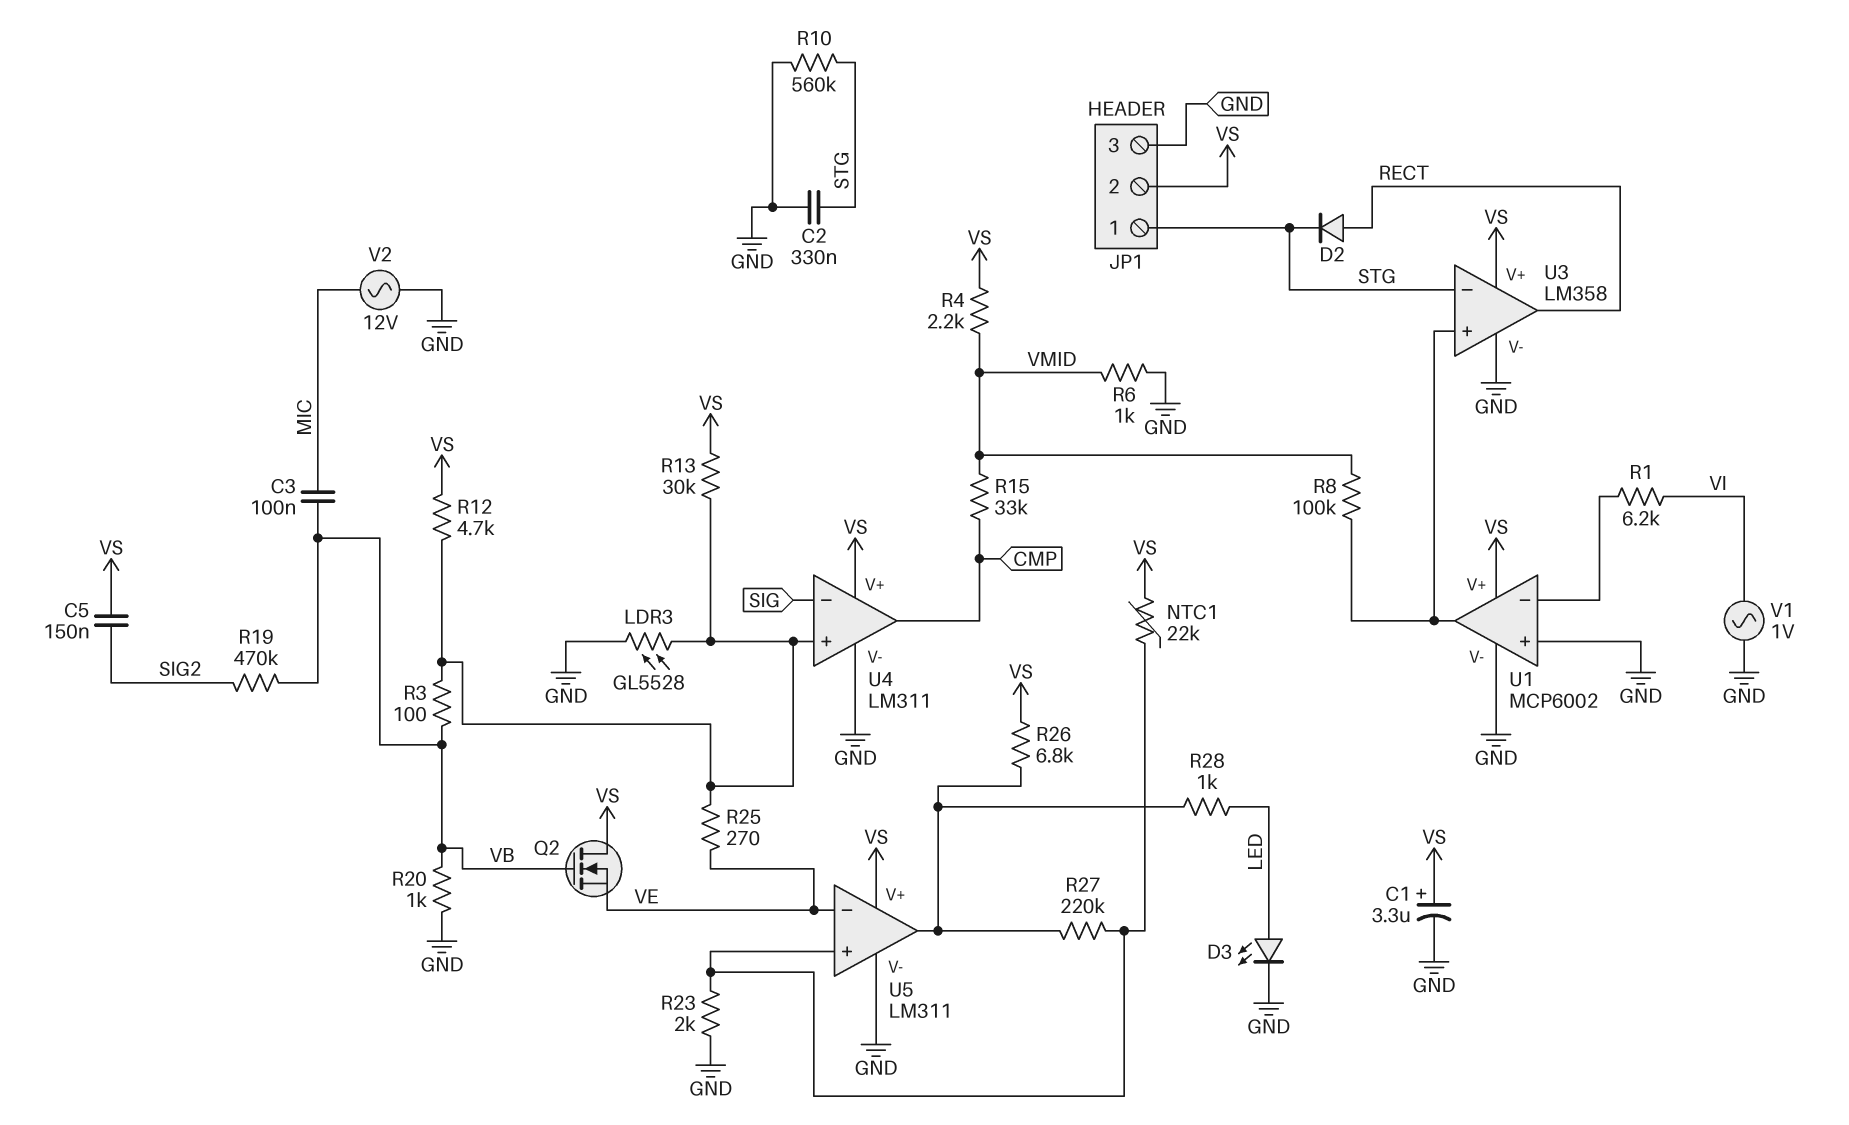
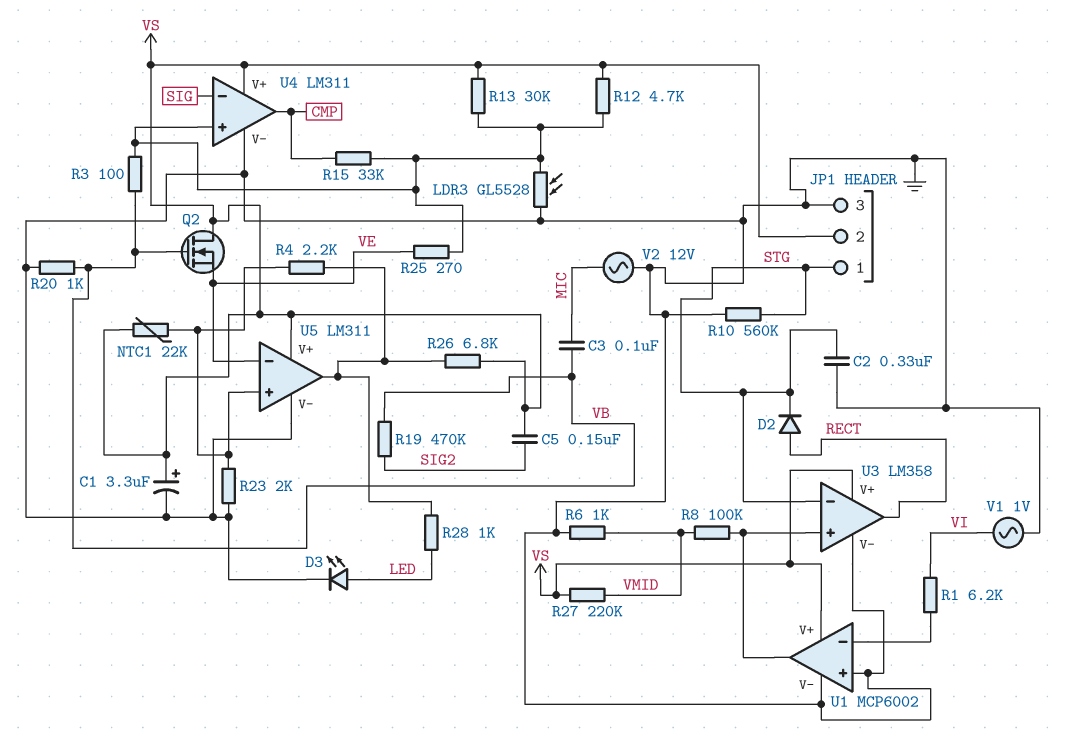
R4: 2.2k (VMID, VS) -> 2.2k (U5/in+, U5/out)
R15: 33k (CMP, VMID) -> 33k (CMP, U4/in+)
R27: 220k (U5/in+, U5/out) -> 220k (VMID, VS)

